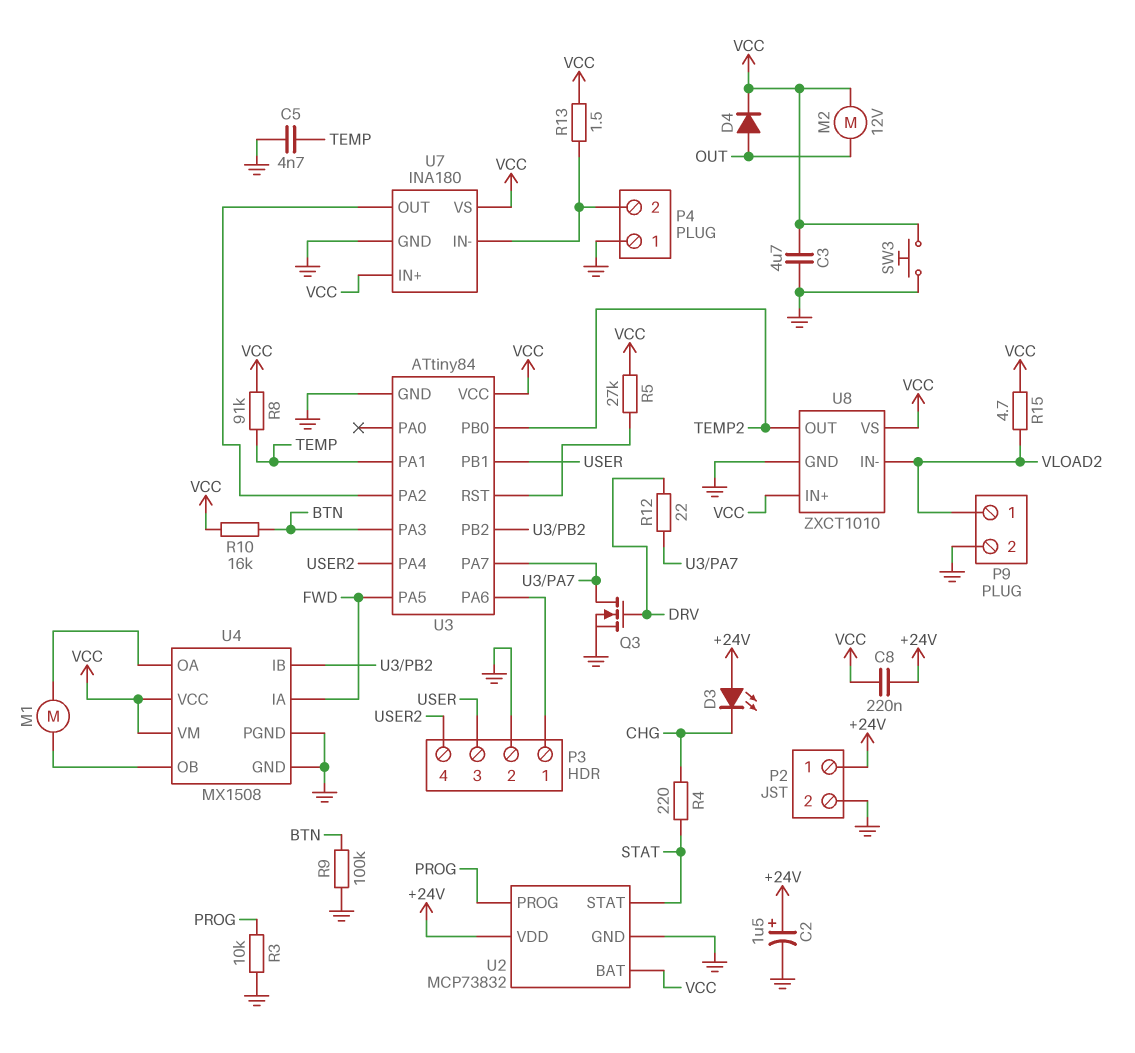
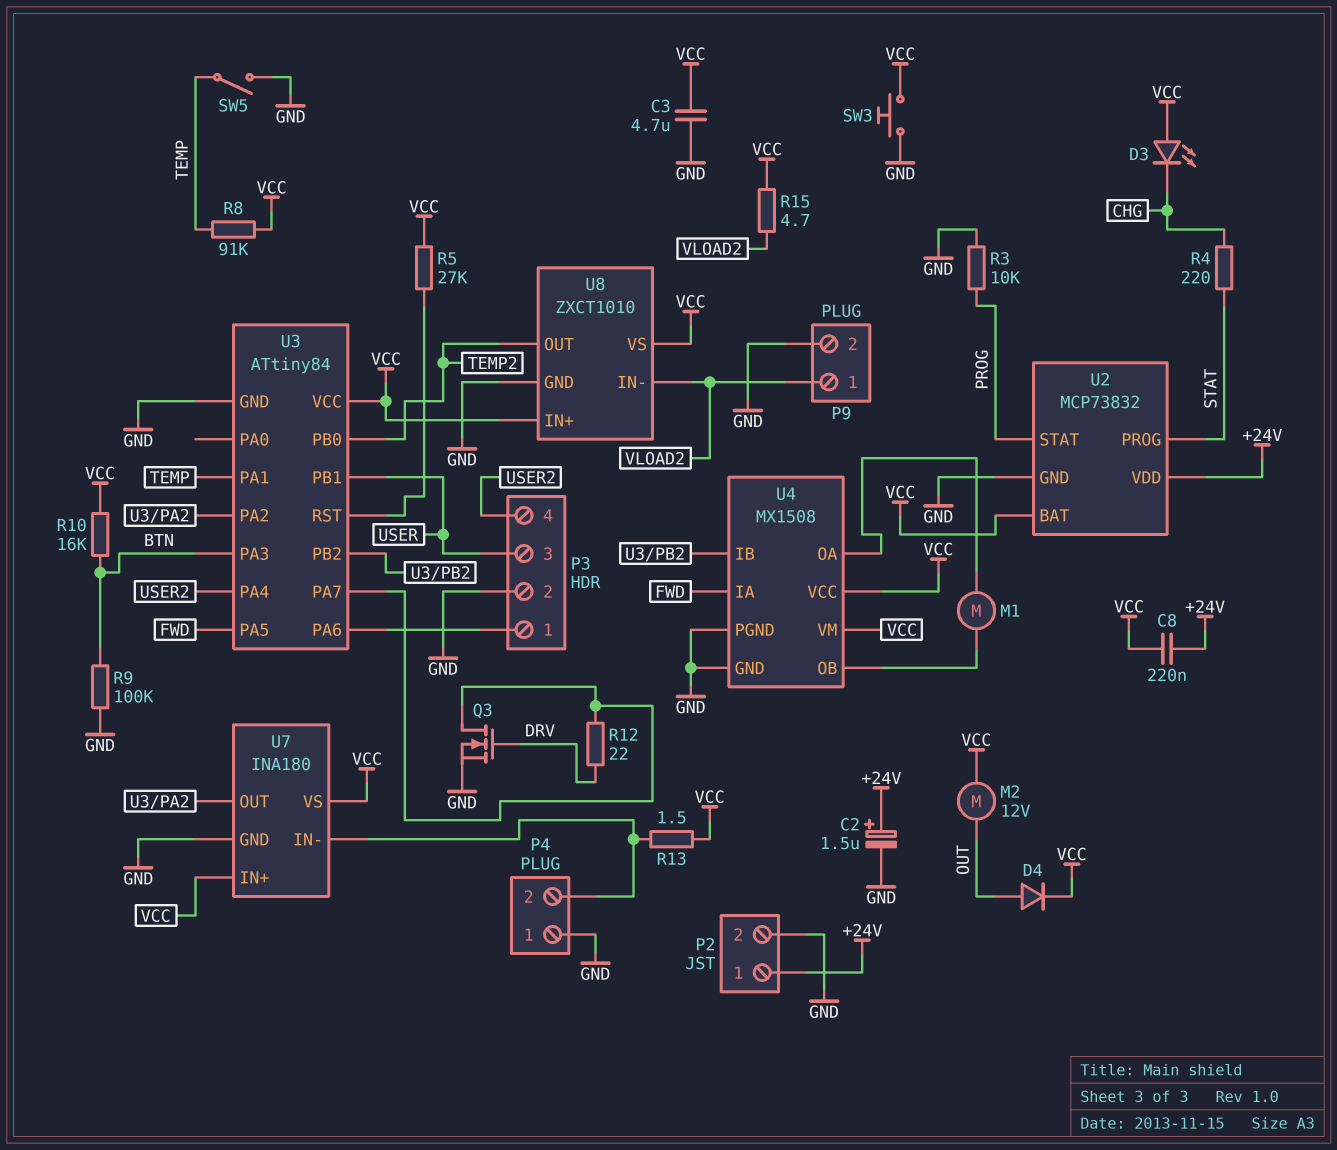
C5: 4.7nF (GND, TEMP) -> none
D3: LED (A +24V, K CHG) -> LED (A VCC, K CHG)
SW5: none -> switch (GND, TEMP)
U2 pin PROG: PROG -> STAT
U2 pin STAT: STAT -> PROG

